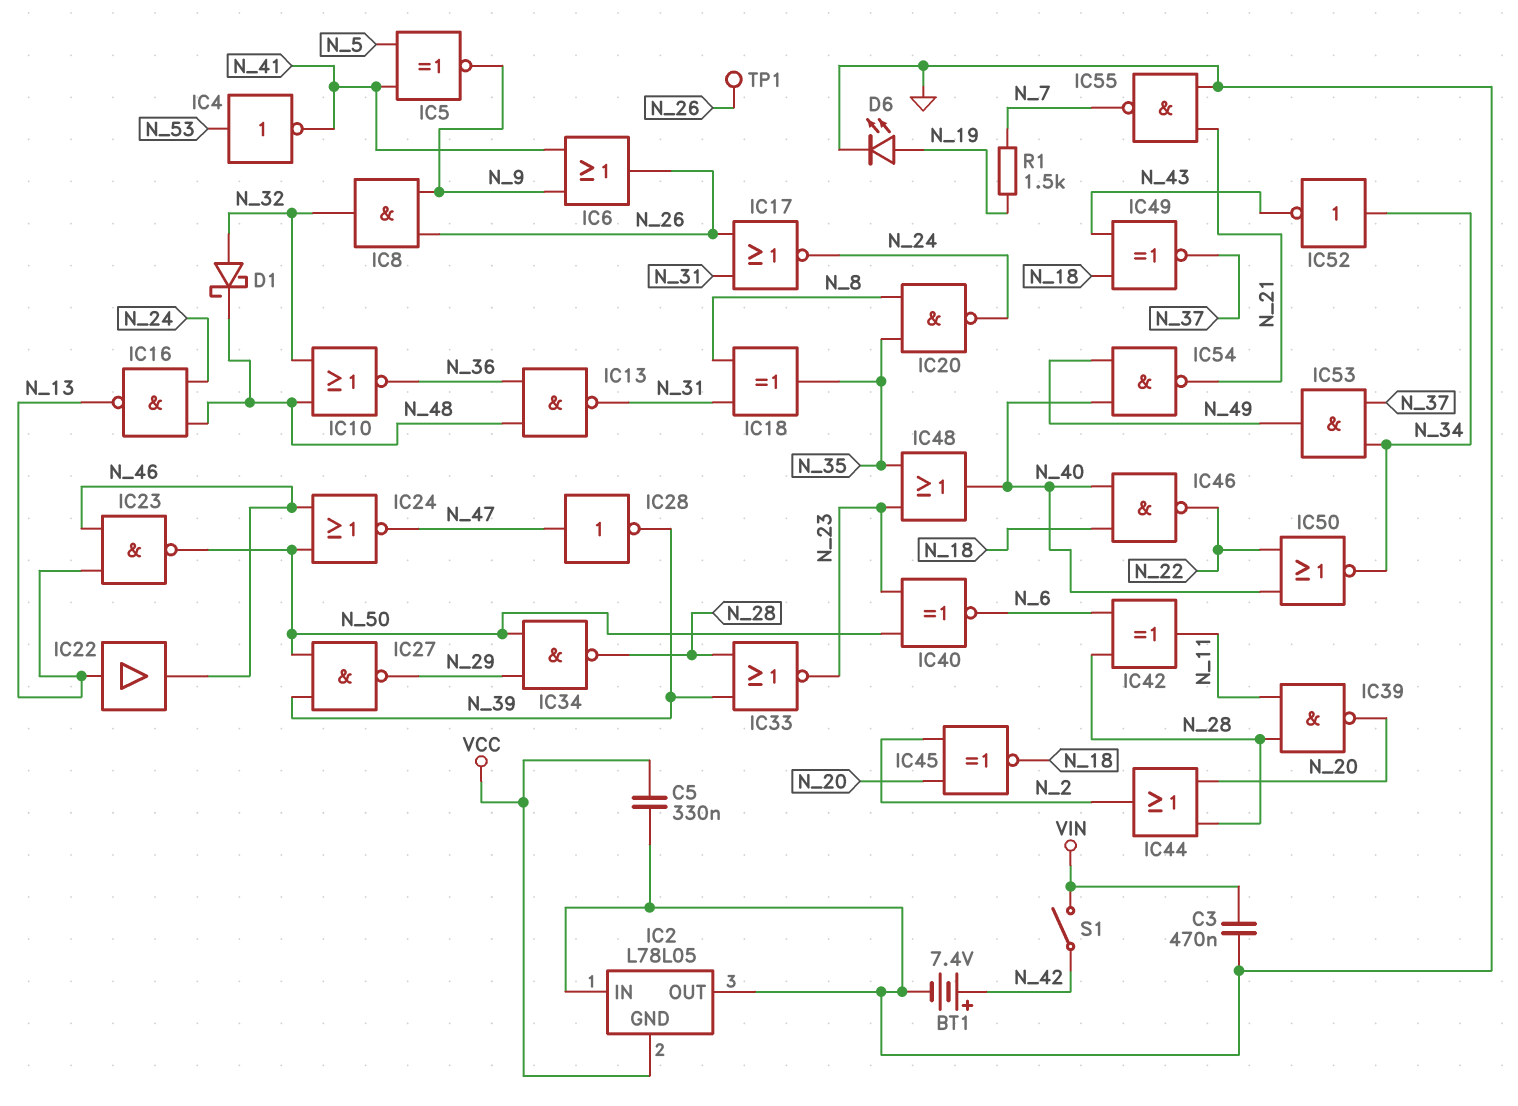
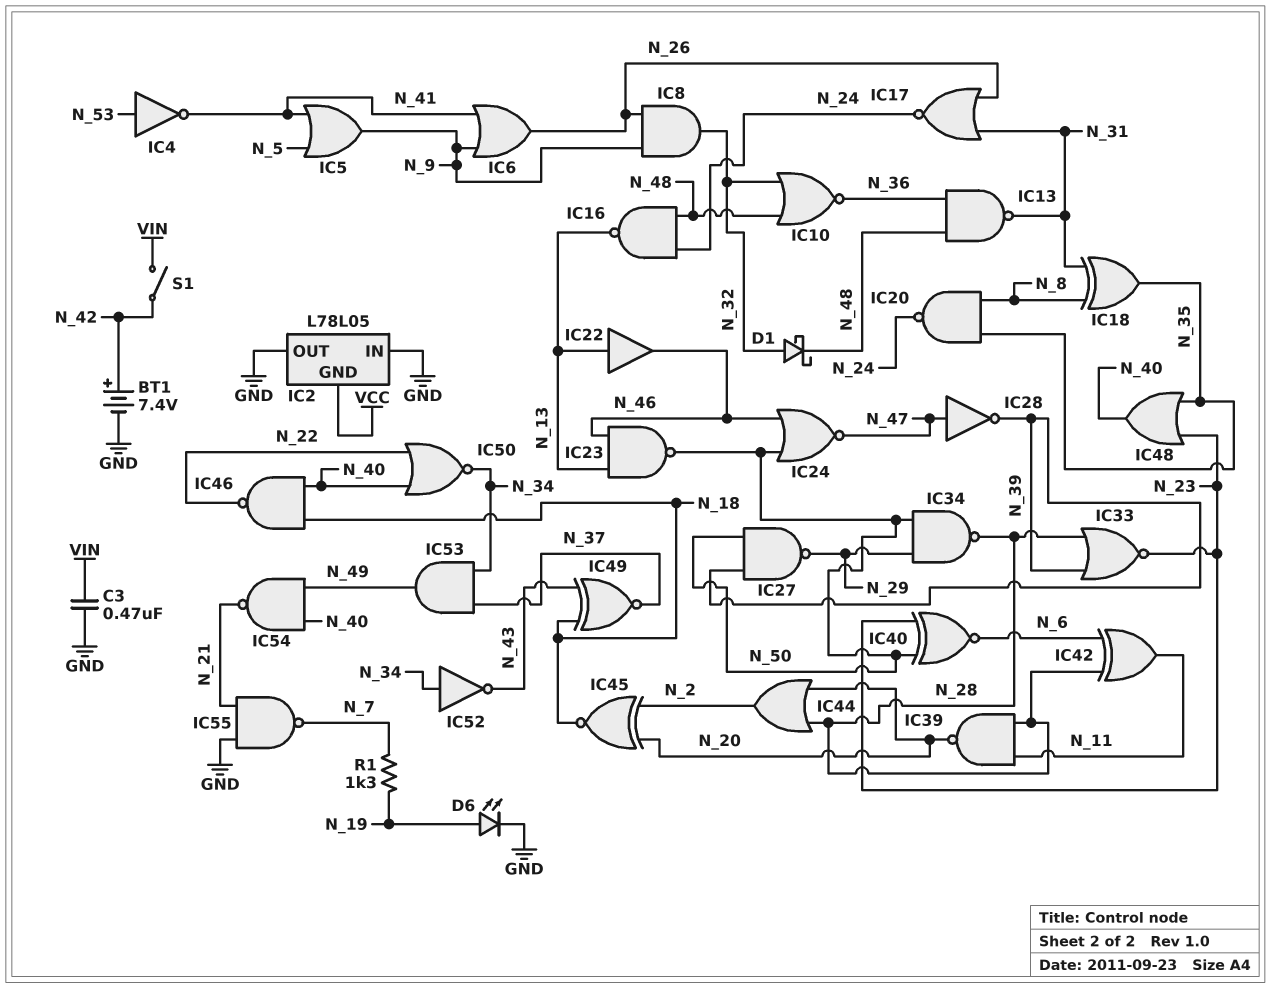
C5: 330nF (GND, VCC) -> none
IC5: XNOR (in N_5, in N_41, out N_9) -> OR (in N_5, in N_41, out N_9)
R1: 1.5k (N_7, N_19) -> 1.3k (N_7, N_19)
TP1: test point (N_26) -> none

